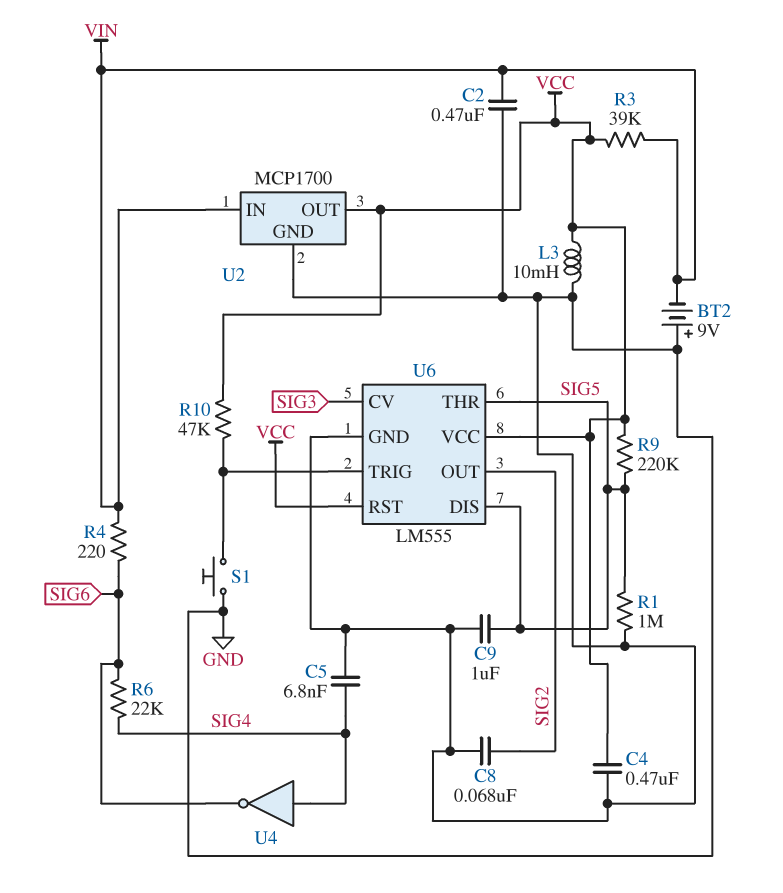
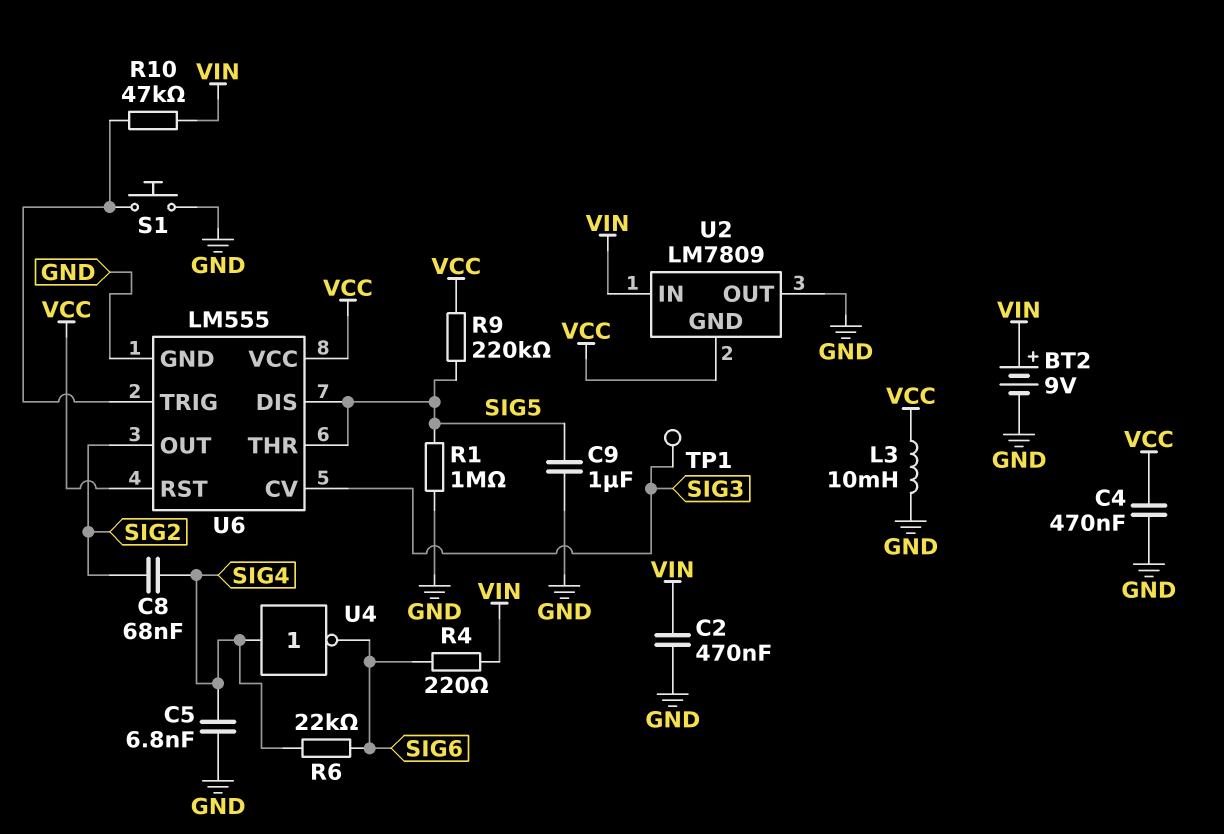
BT2: 9V (plus GND, minus VIN) -> 9V (plus VIN, minus GND)
C8: 68nF (GND, SIG2) -> 68nF (SIG2, SIG4)
R3: 39k (VCC, VIN) -> none
R10: 47k (U6/TRIG, VCC) -> 47k (U6/TRIG, VIN)
TP1: none -> test point (SIG3)
U2: MCP1700 -> LM7809
U2 pin GND: GND -> VCC
U2 pin OUT: VCC -> GND

